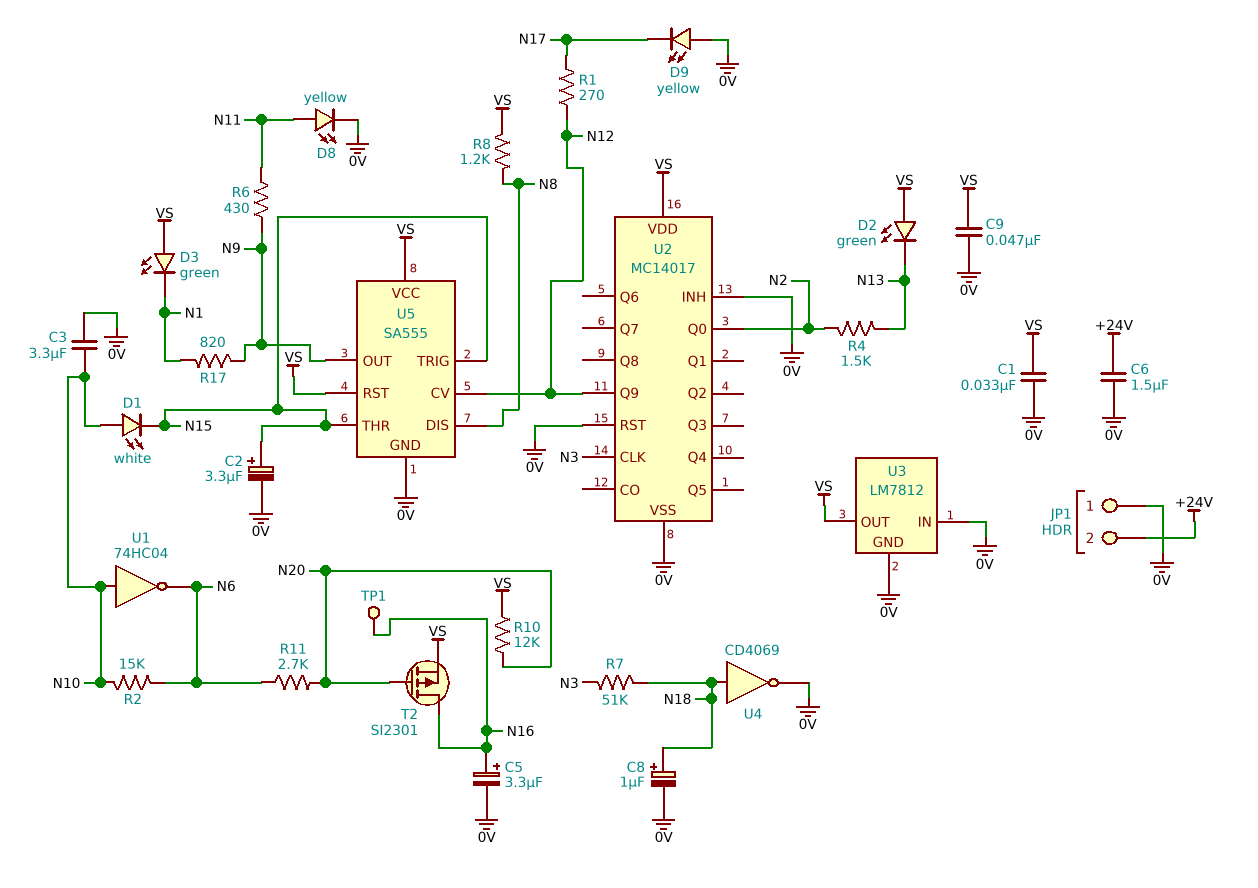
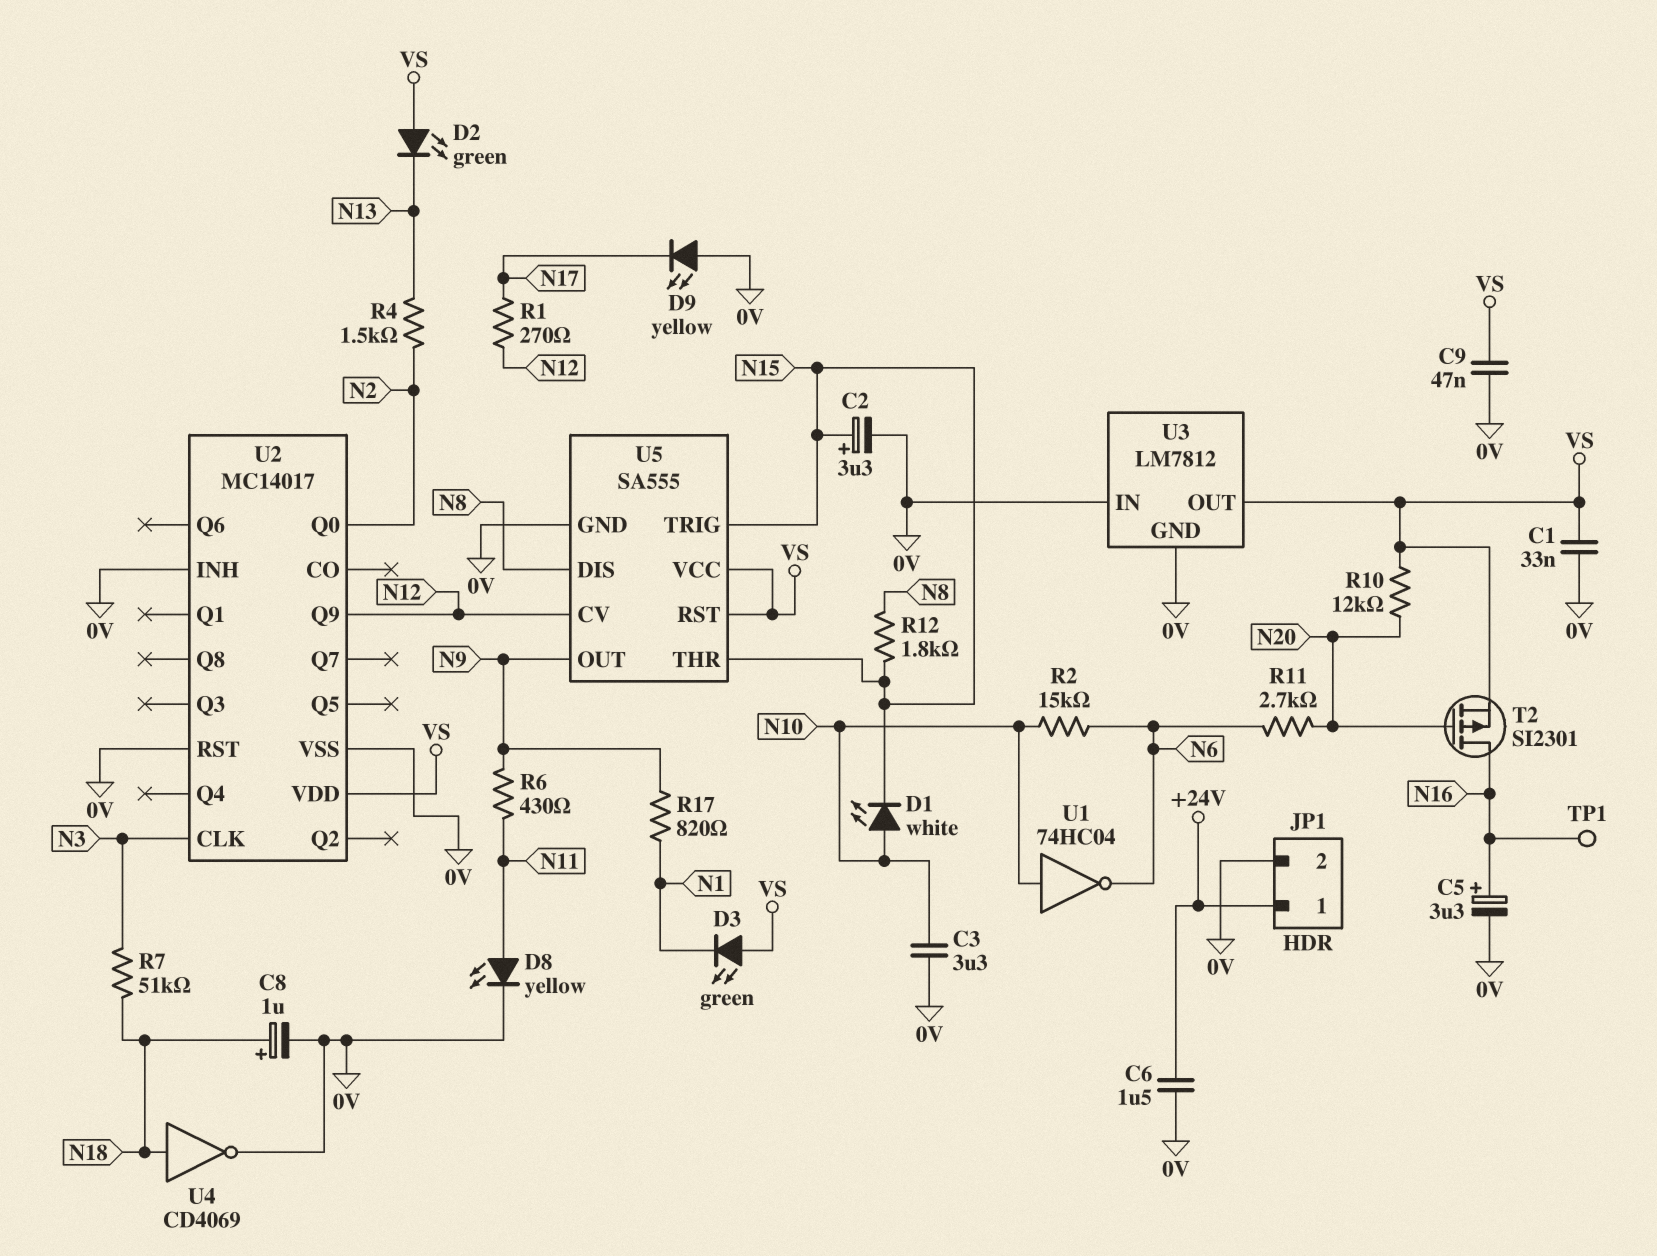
JP1 pin 1: 0V -> +24V
JP1 pin 2: +24V -> 0V
R8: 1.2k (N8, VS) -> none
R12: none -> 1.8k (N8, N15)

